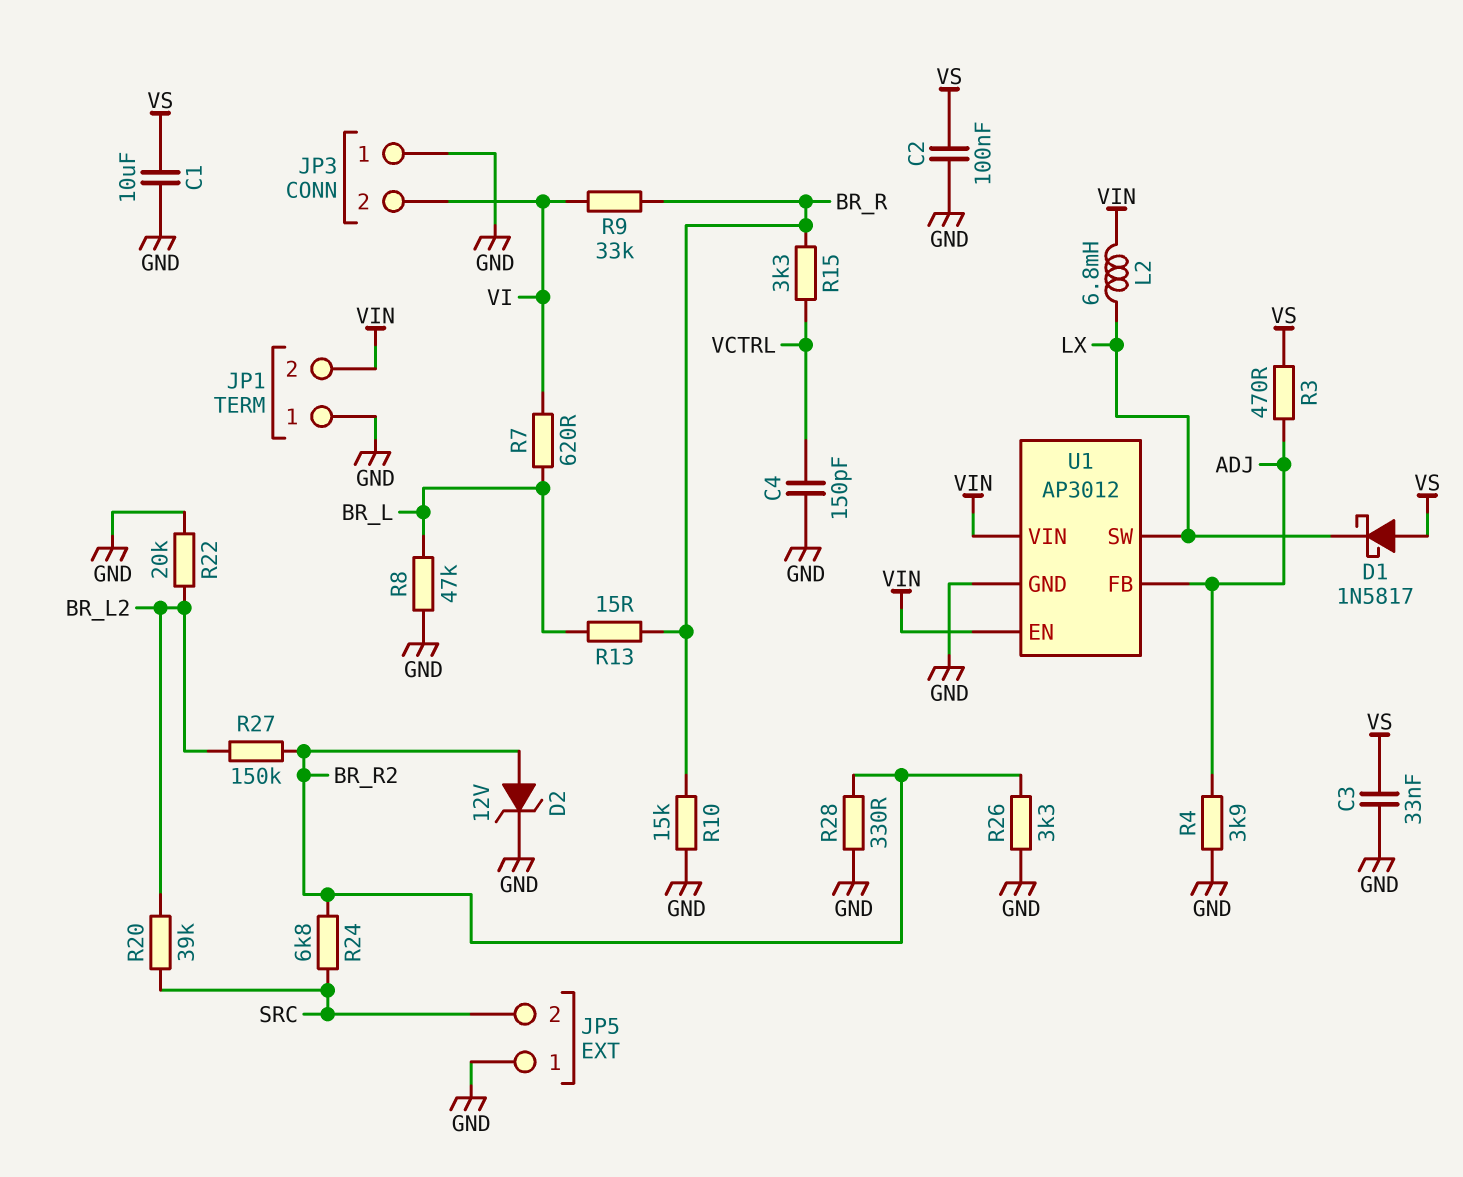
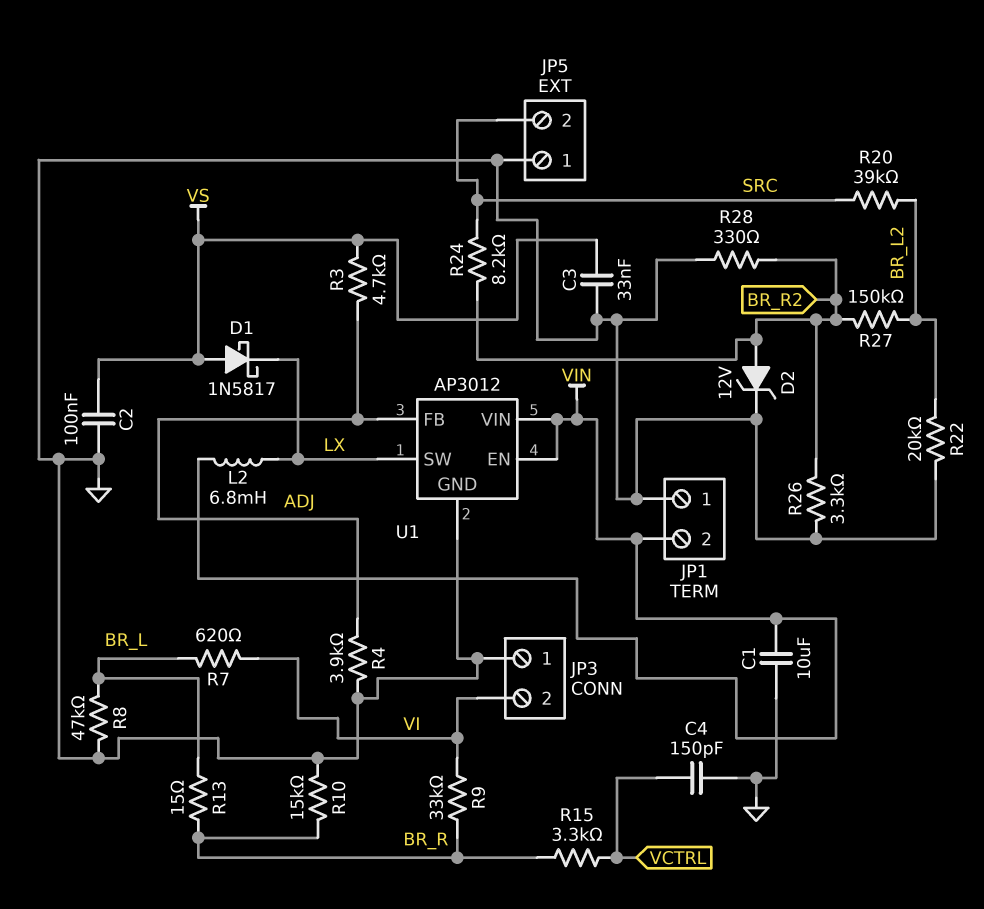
C1: 10uF (GND, VS) -> 10uF (GND, VIN)
R3: 470 (ADJ, VS) -> 4.7k (ADJ, VS)
R24: 6.8k (BR_R2, SRC) -> 8.2k (BR_R2, SRC)

